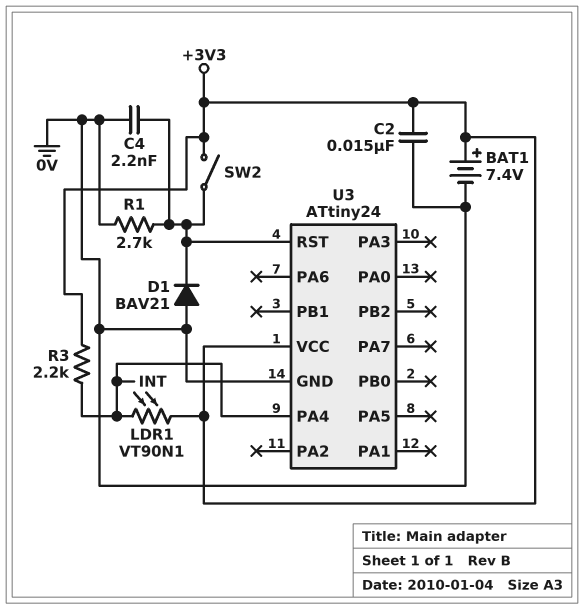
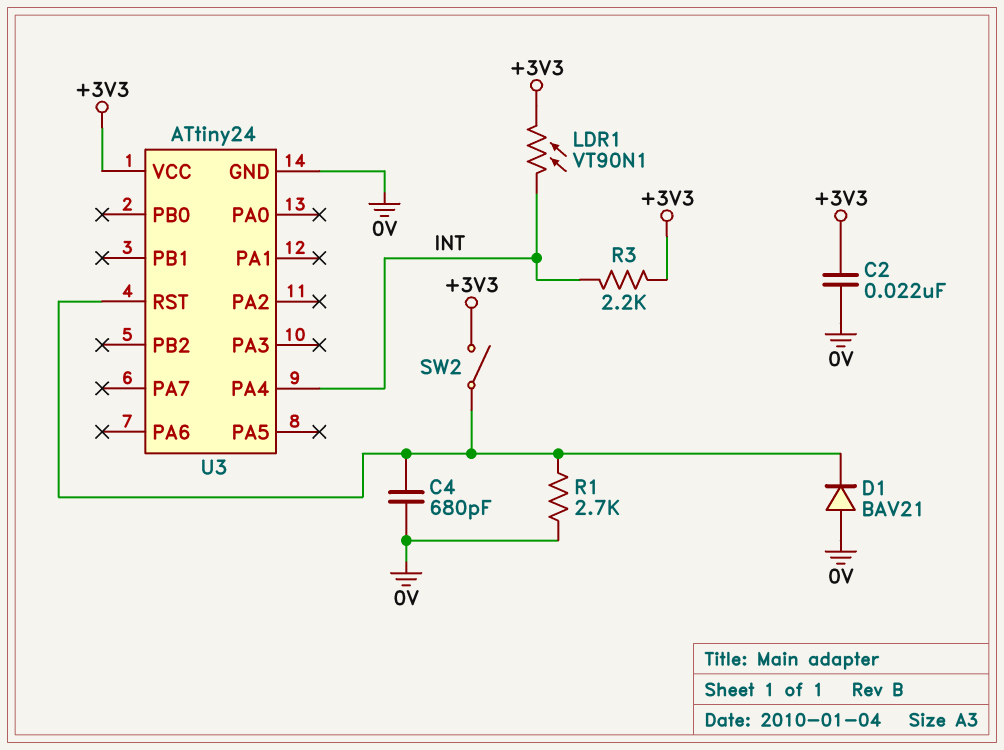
BAT1: 7.4V (plus +3V3, minus 0V) -> none
C2: 15nF (+3V3, 0V) -> 22nF (+3V3, 0V)
C4: 2.2nF (0V, U3/RST) -> 680pF (0V, U3/RST)

